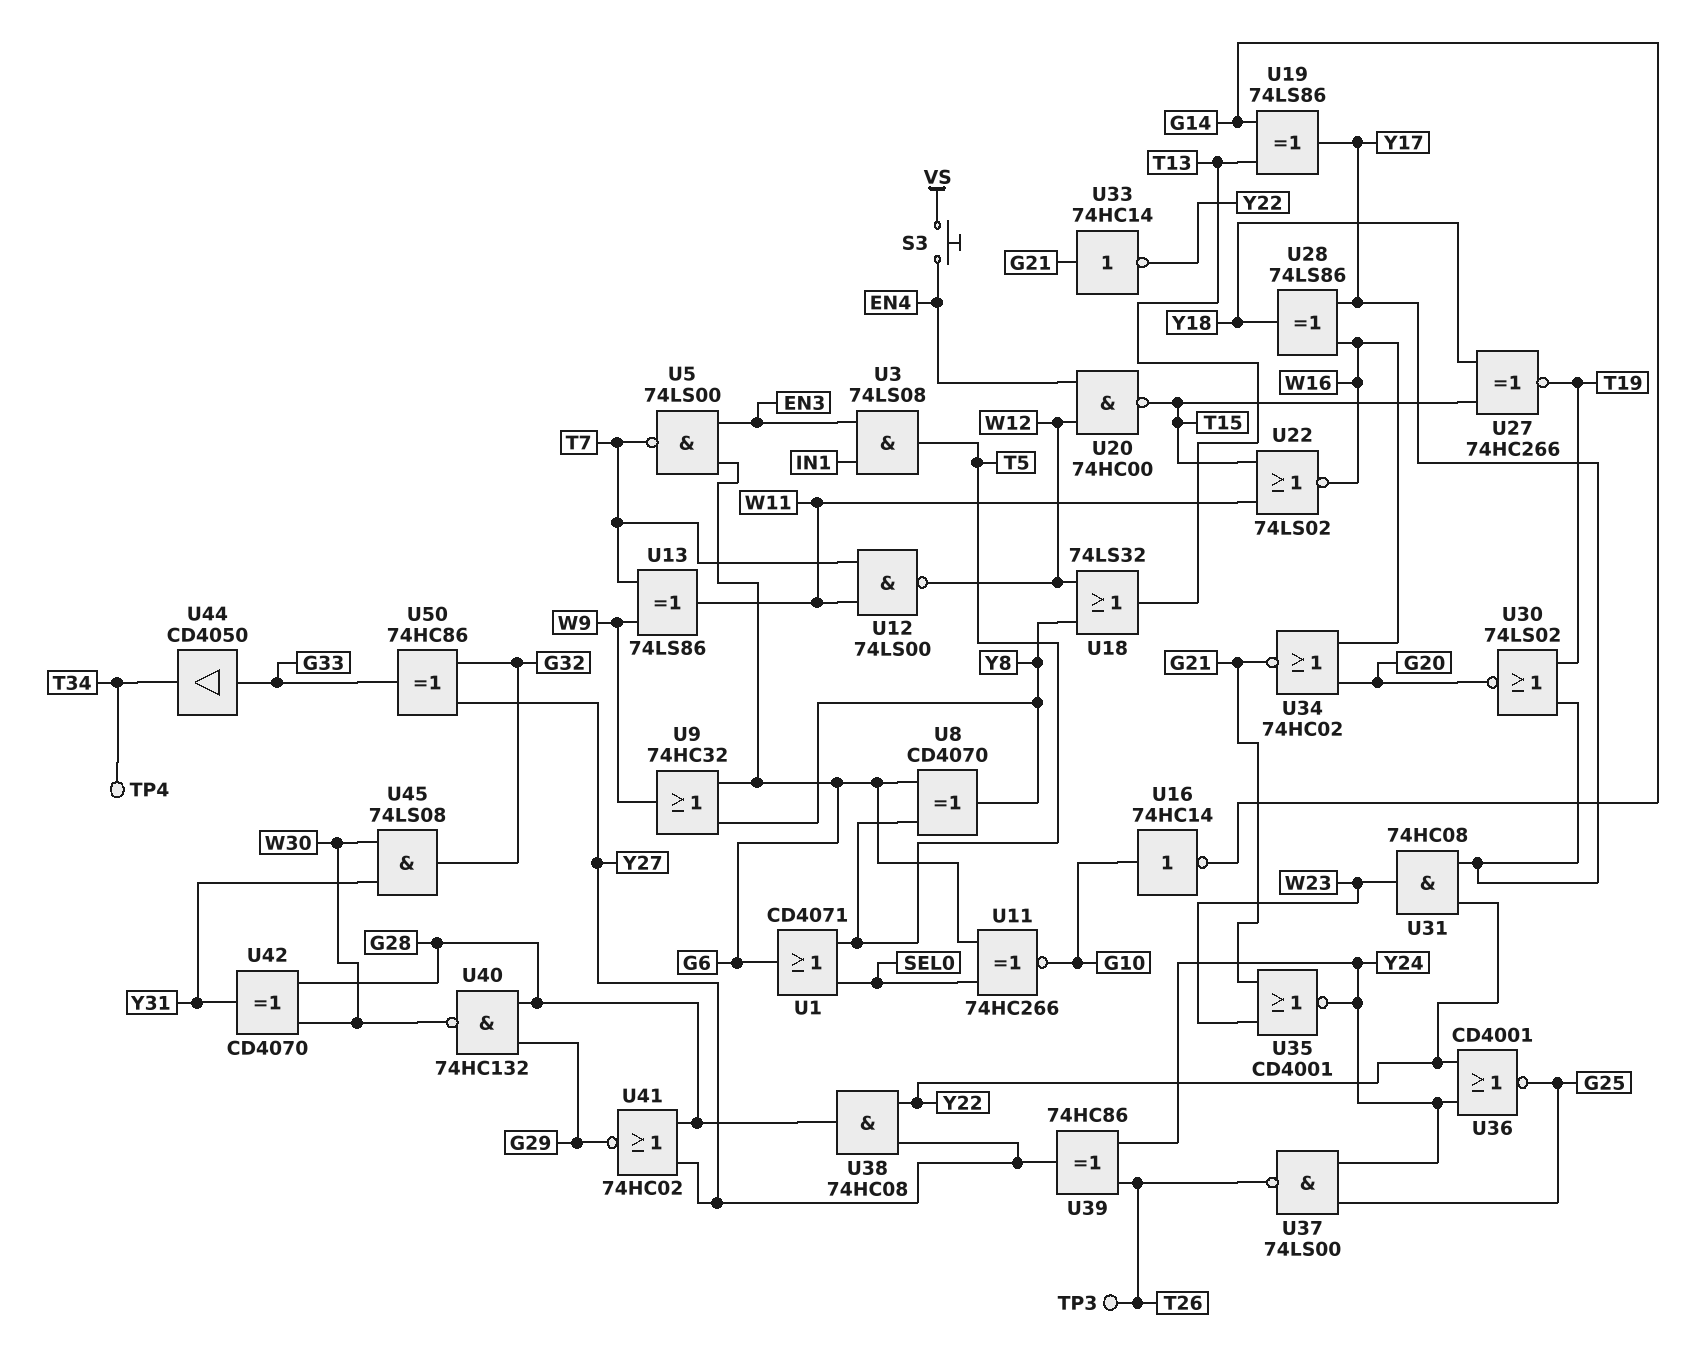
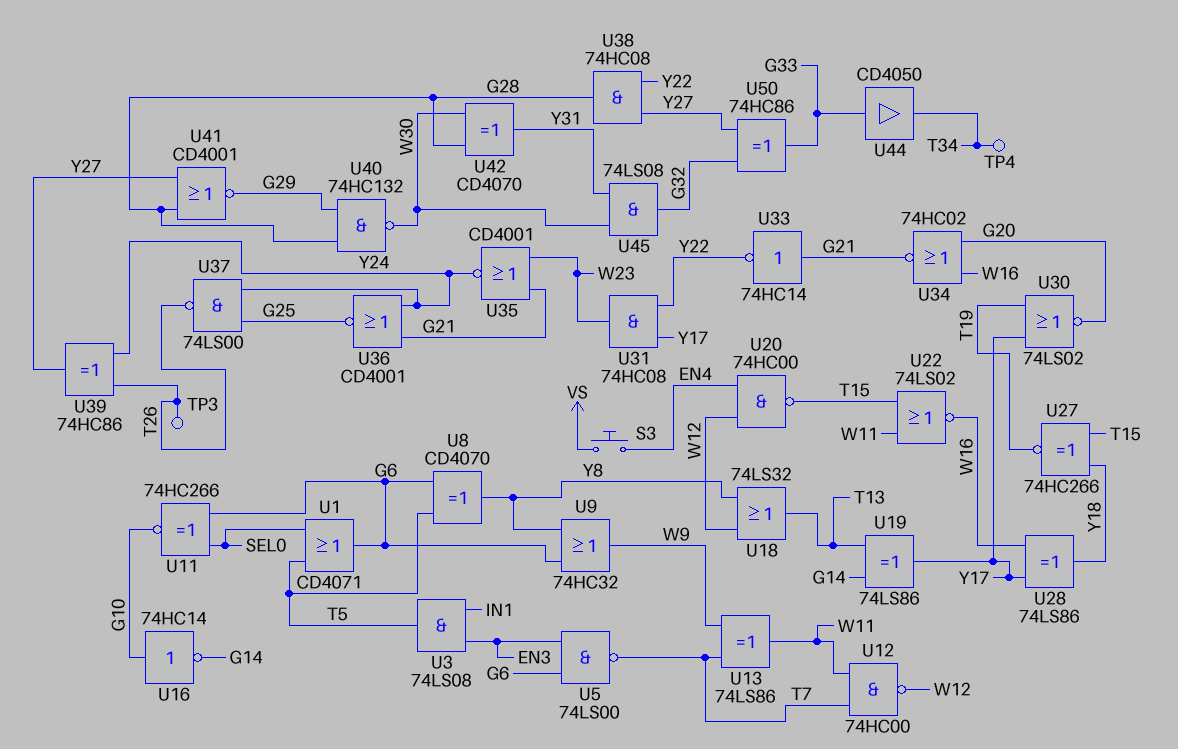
U12: NAND 74LS00 (in T7, in W11, out W12) -> NAND 74HC00 (in T7, in W11, out W12)
U36: NOR CD4001 (in Y22, in Y24, out G25) -> NOR CD4001 (in G21, in Y24, out G25)
U41: NOR 74HC02 (in G28, in Y27, out G29) -> NOR CD4001 (in G28, in Y27, out G29)

